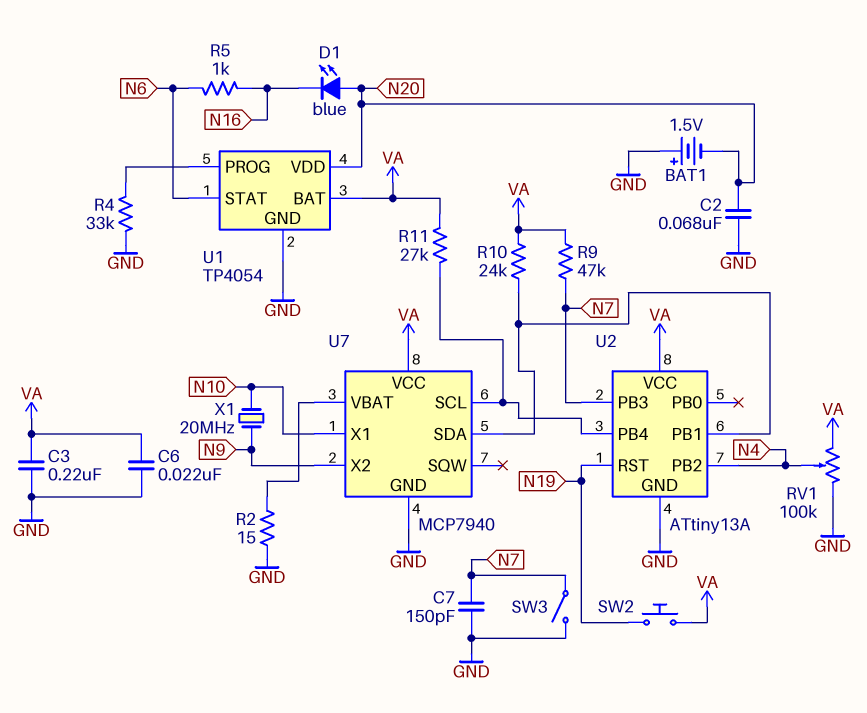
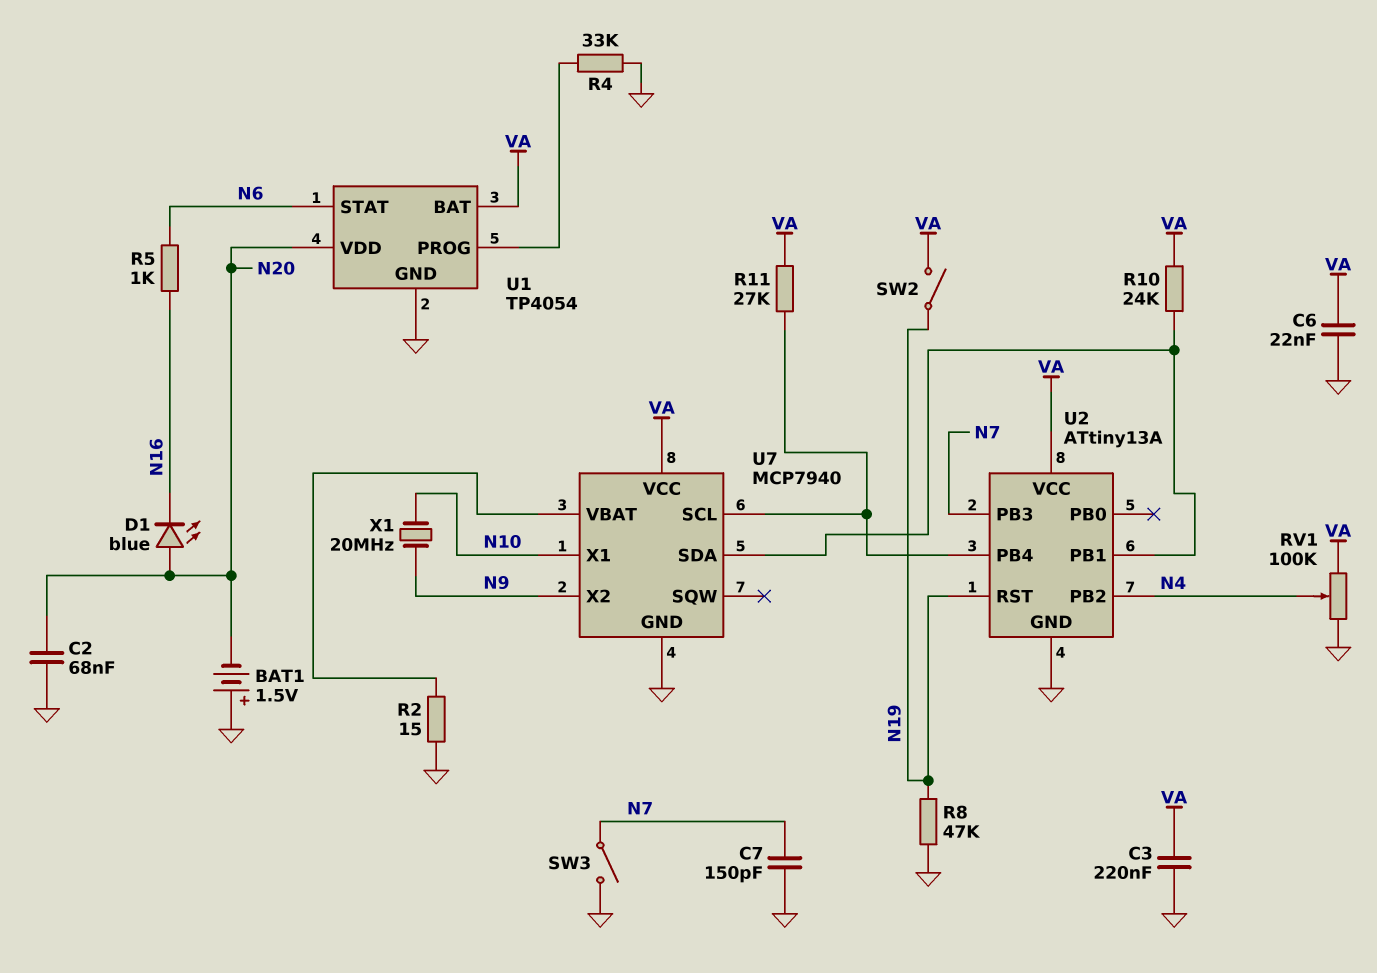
R8: none -> 47k (GND, N19)
R9: 47k (N7, VA) -> none
SW2: button (N19, VA) -> switch (N19, VA)

